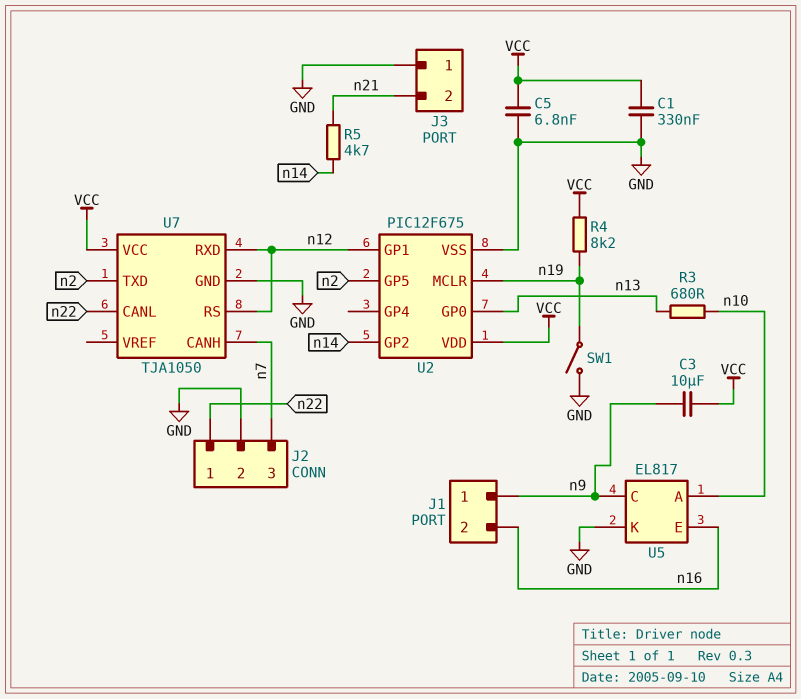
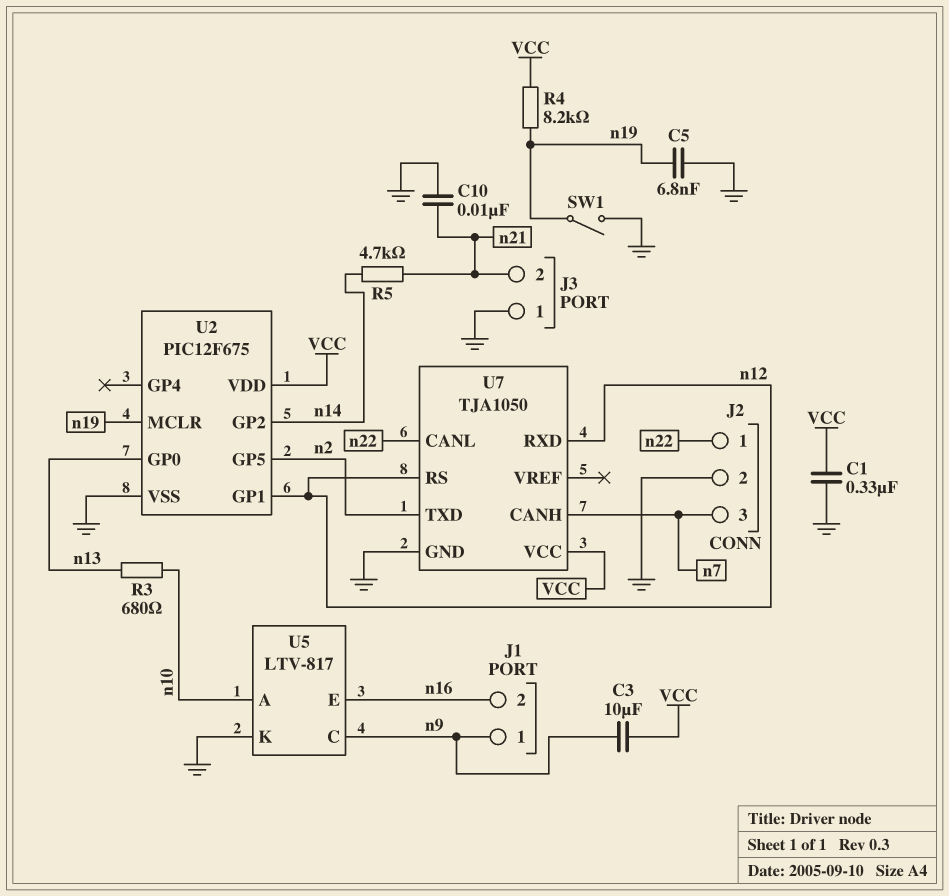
C5: 6.8nF (GND, VCC) -> 6.8nF (GND, n19)
C10: none -> 10nF (GND, n21)
U5: EL817 -> LTV-817

